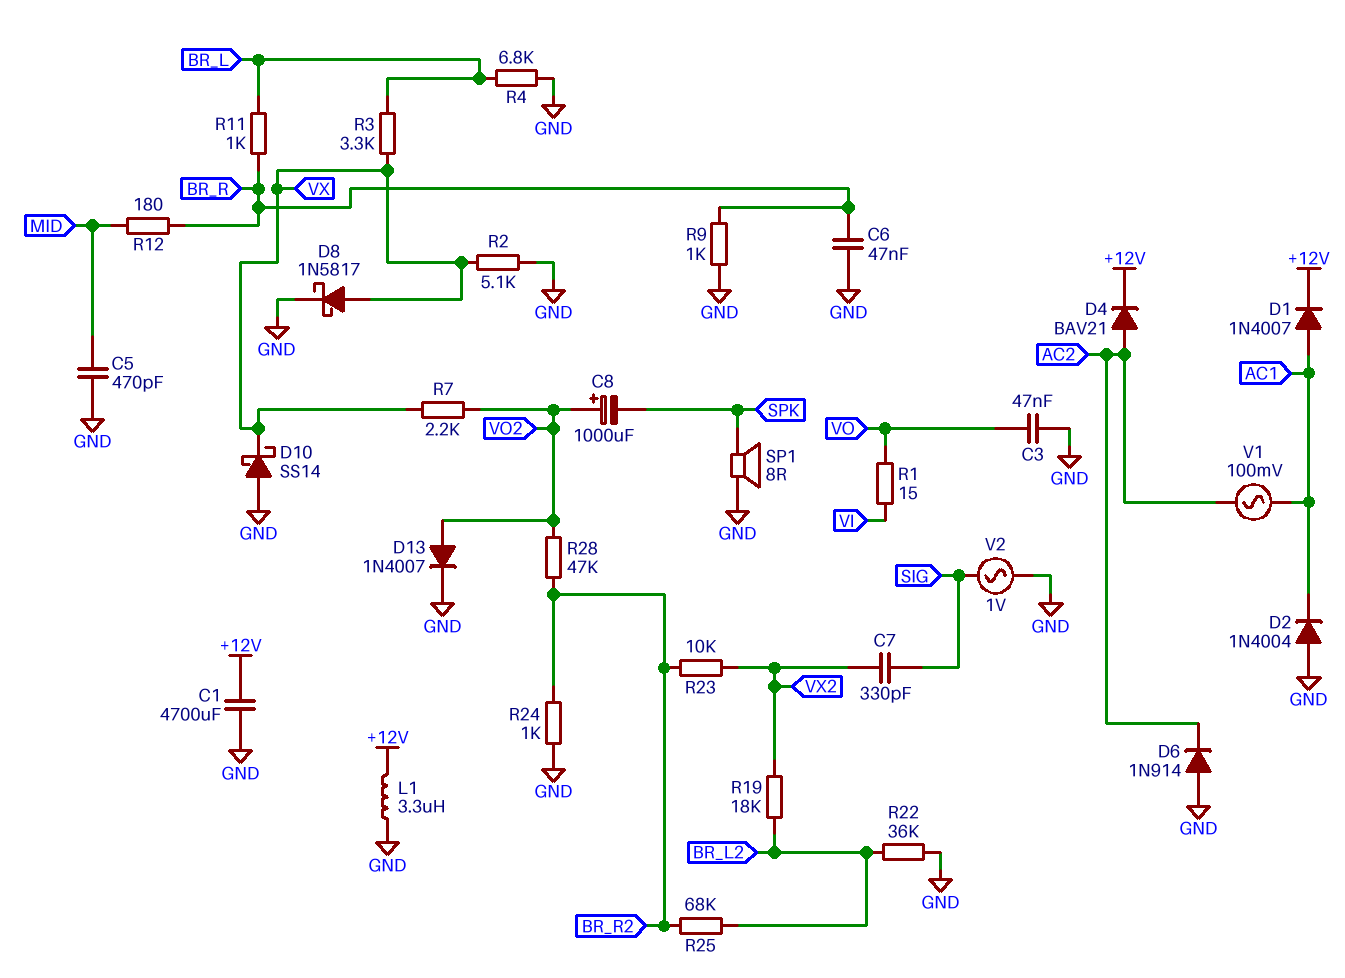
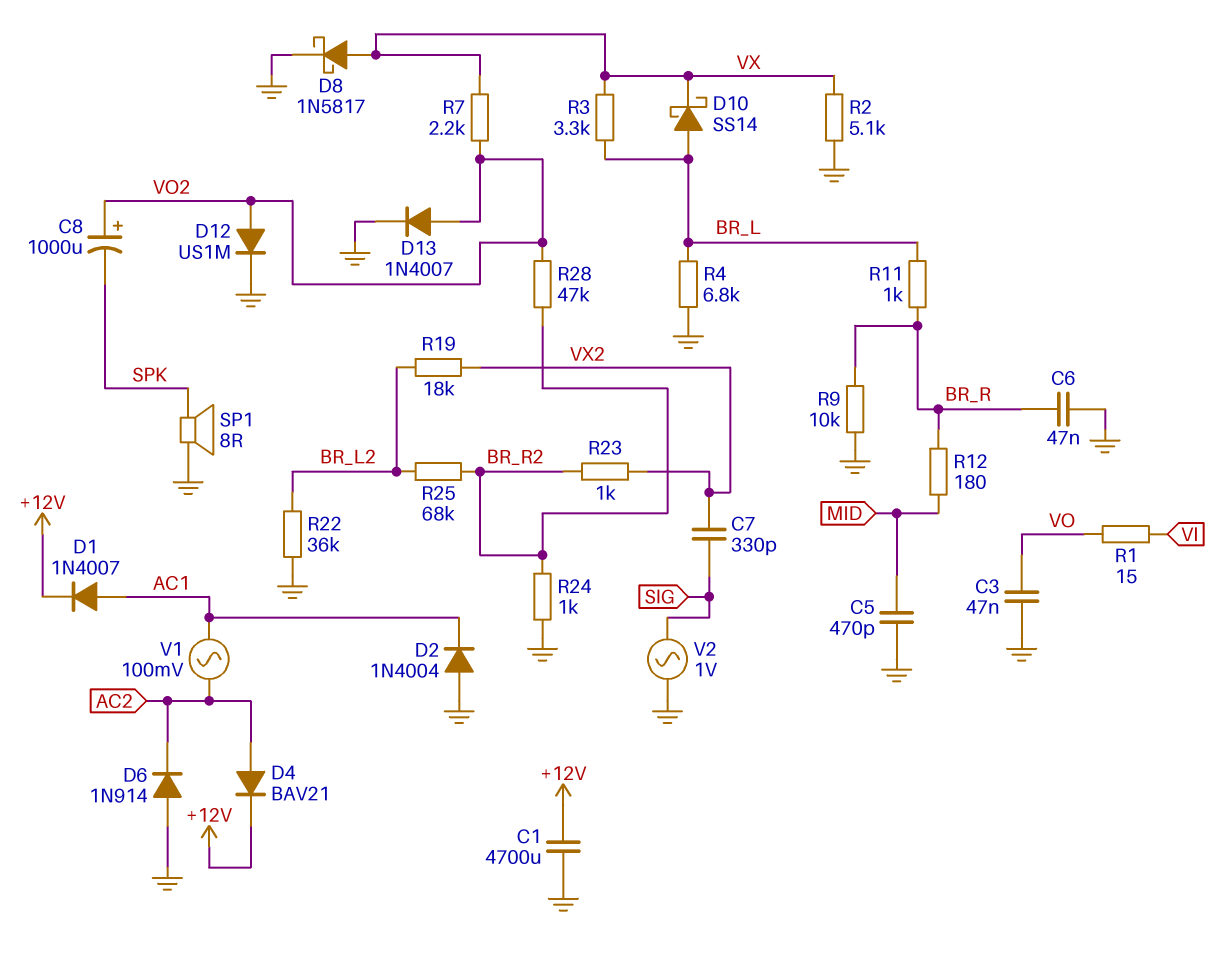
D10: schottky SS14 (A GND, K VX) -> schottky SS14 (A BR_L, K VX)
D12: none -> diode US1M (A VO2, K GND)
L1: 3.3uH (+12V, GND) -> none
R9: 1k (BR_R, GND) -> 10k (BR_R, GND)
R23: 10k (BR_R2, VX2) -> 1k (BR_R2, VX2)

